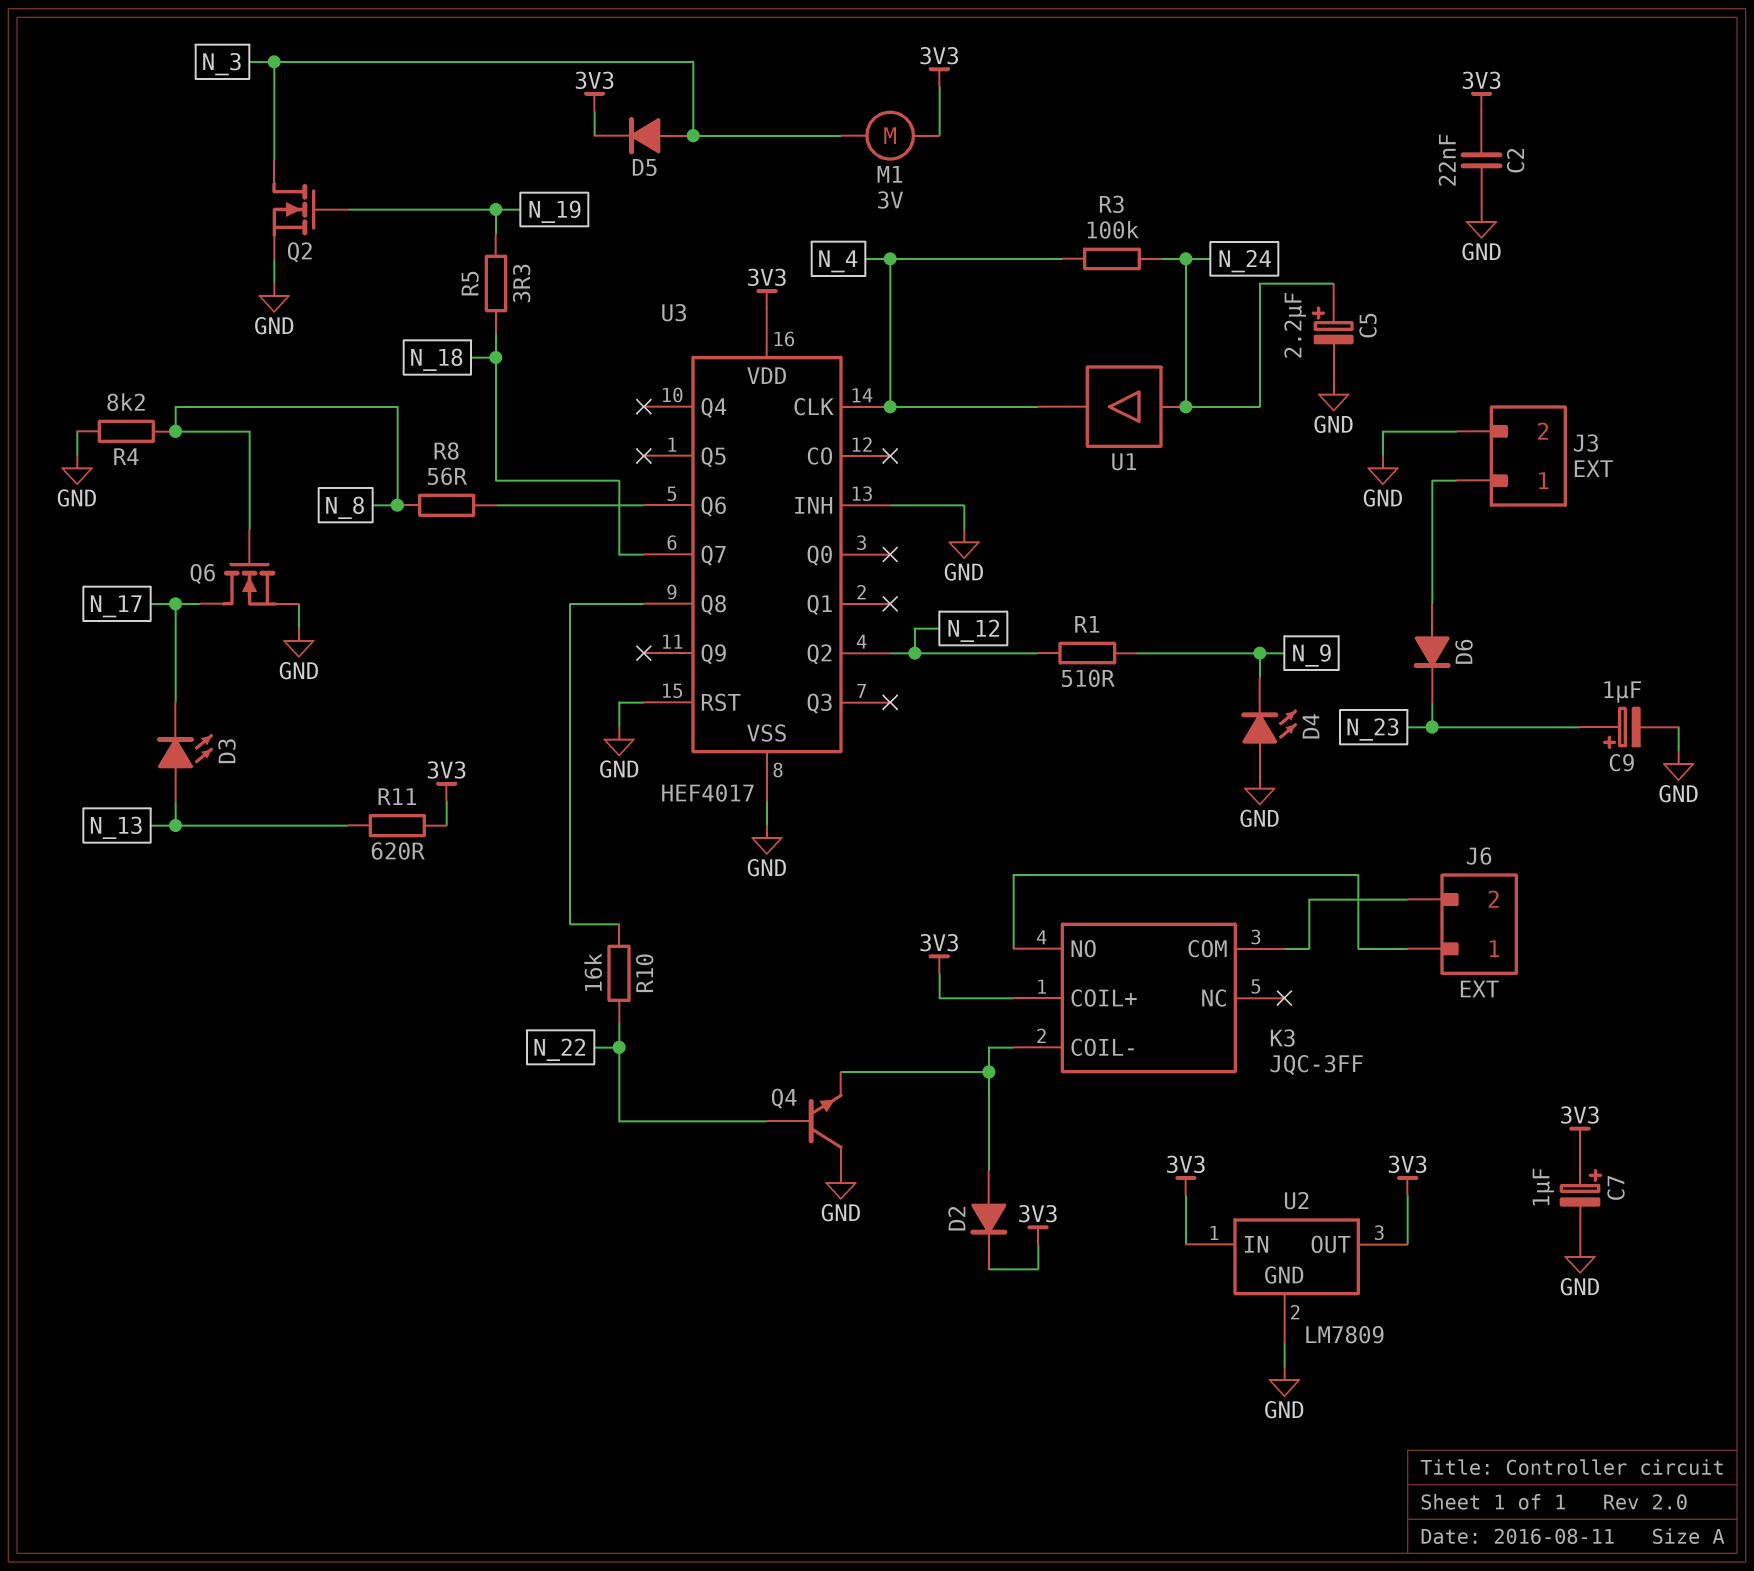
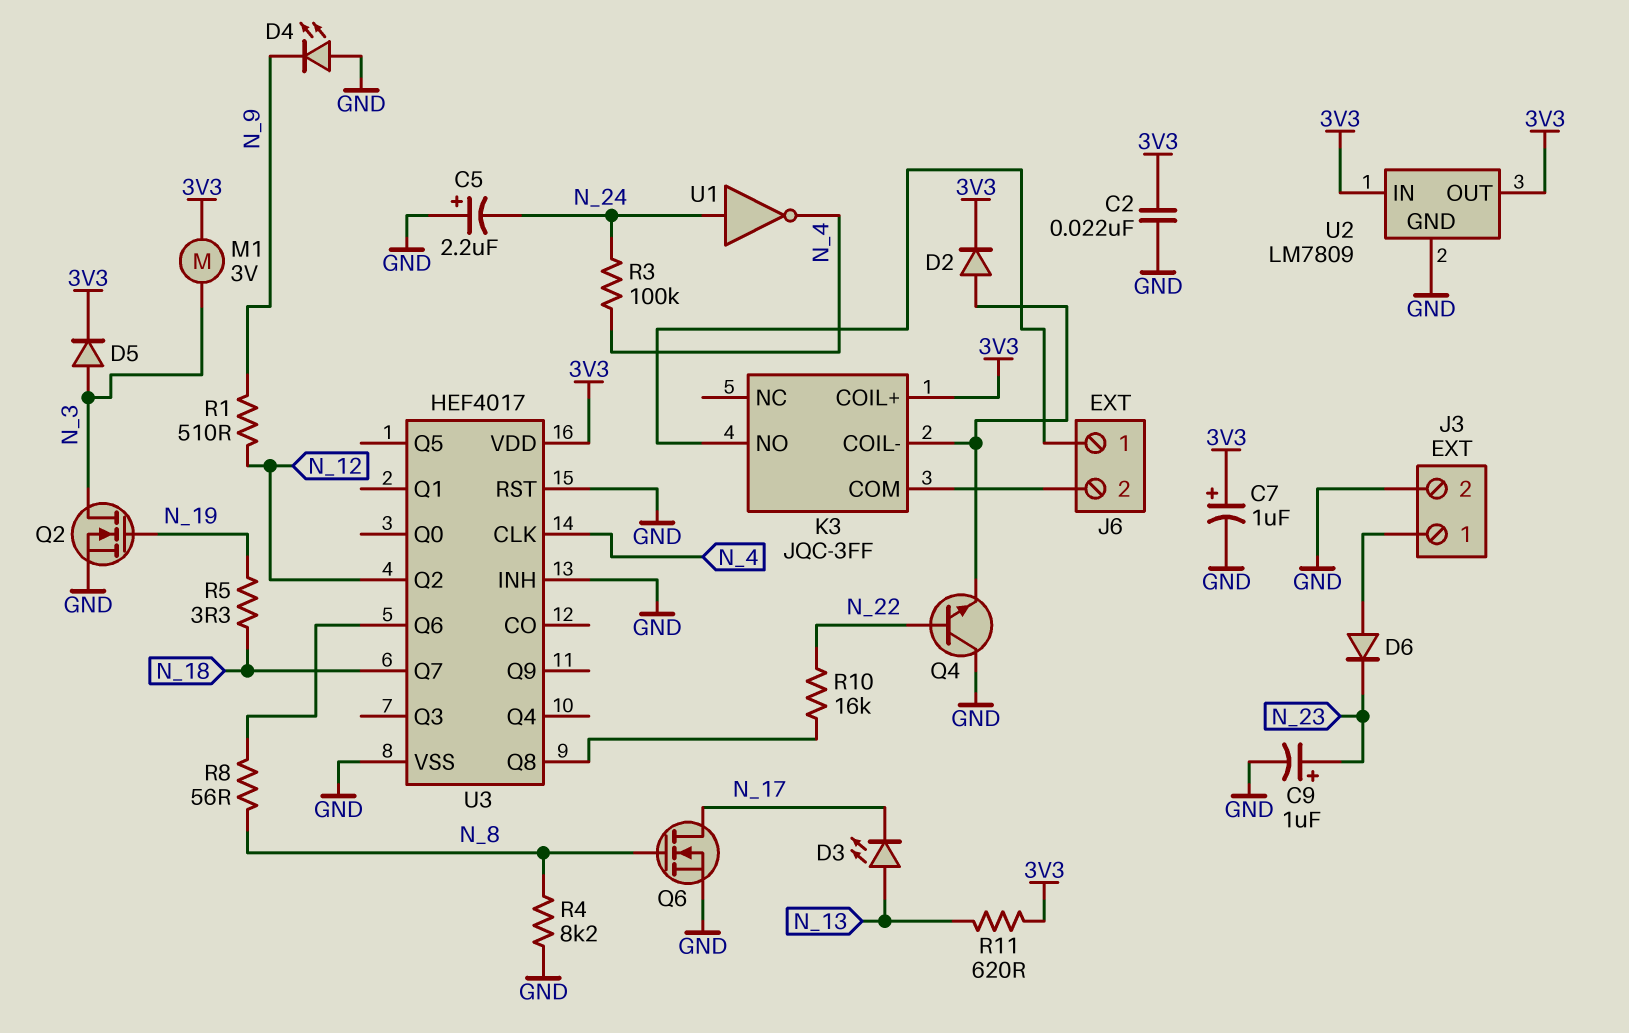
C5: 2.2uF (plus N_24, minus GND) -> 2.2uF (plus GND, minus N_24)
U1: buffer (in N_24, out N_4) -> NOT (in N_24, out N_4)

